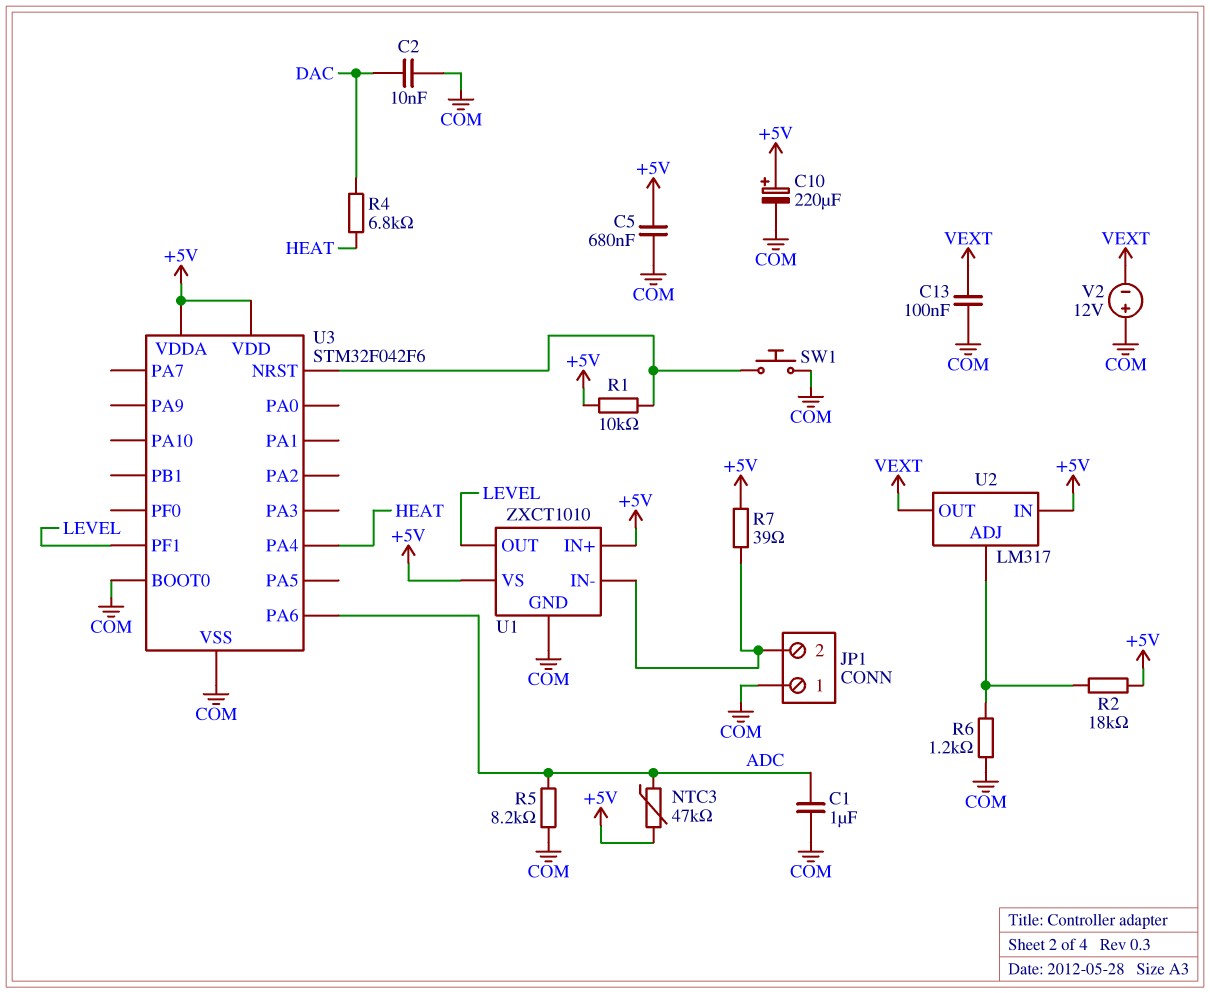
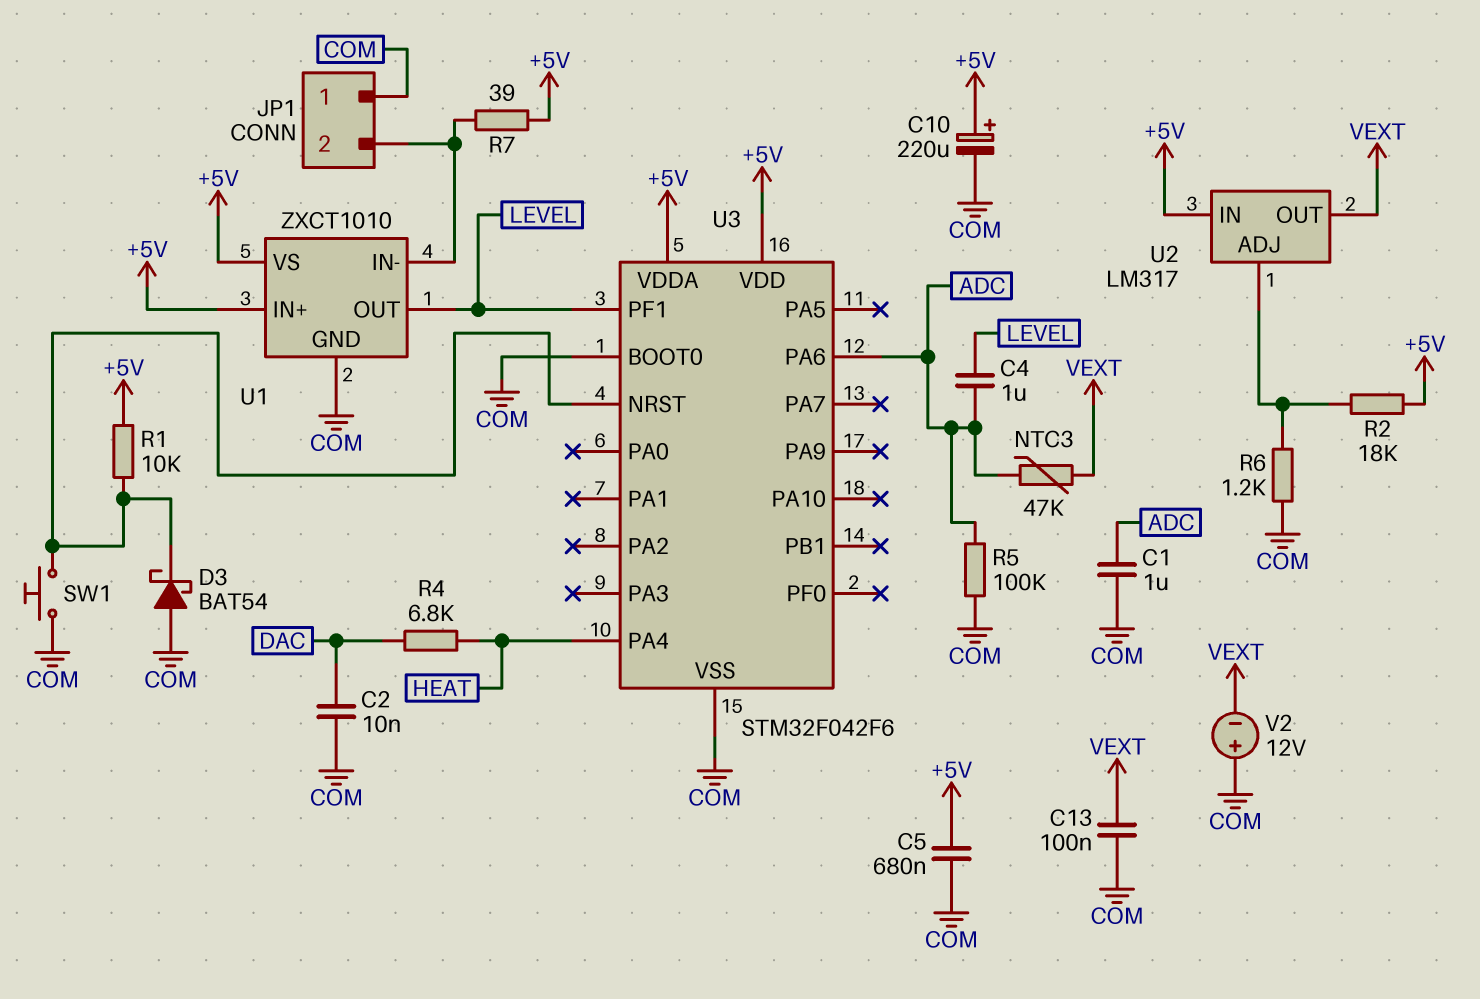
C4: none -> 1uF (ADC, LEVEL)
D3: none -> schottky BAT54 (A COM, K U3/NRST)
NTC3: 47k (+5V, ADC) -> 47k (ADC, VEXT)
R5: 8.2k (ADC, COM) -> 100k (ADC, COM)

